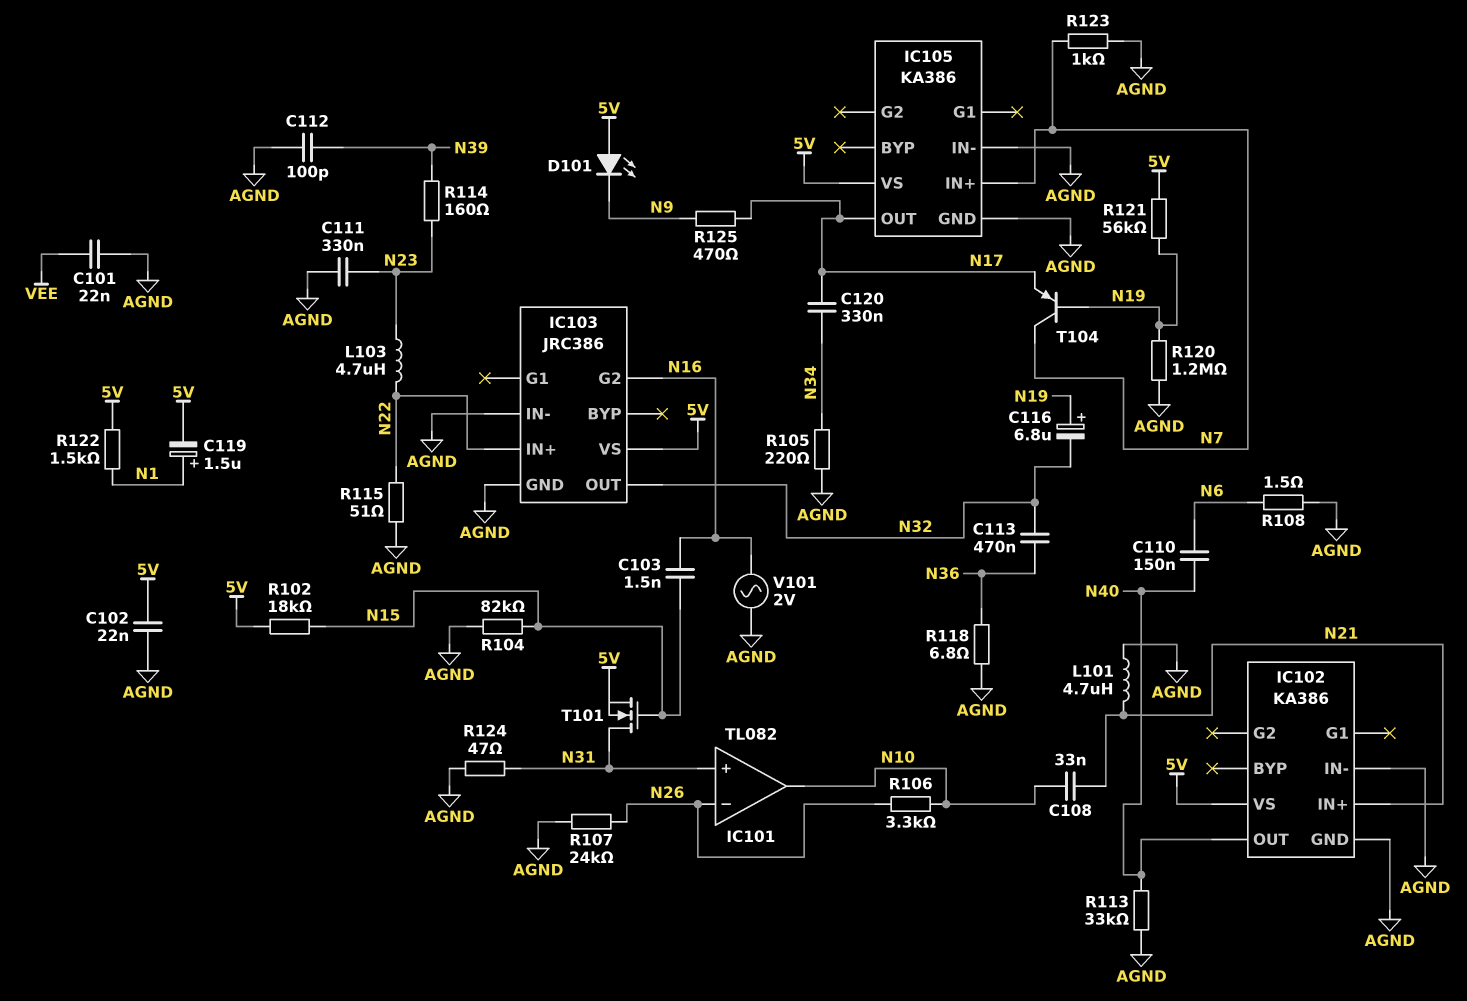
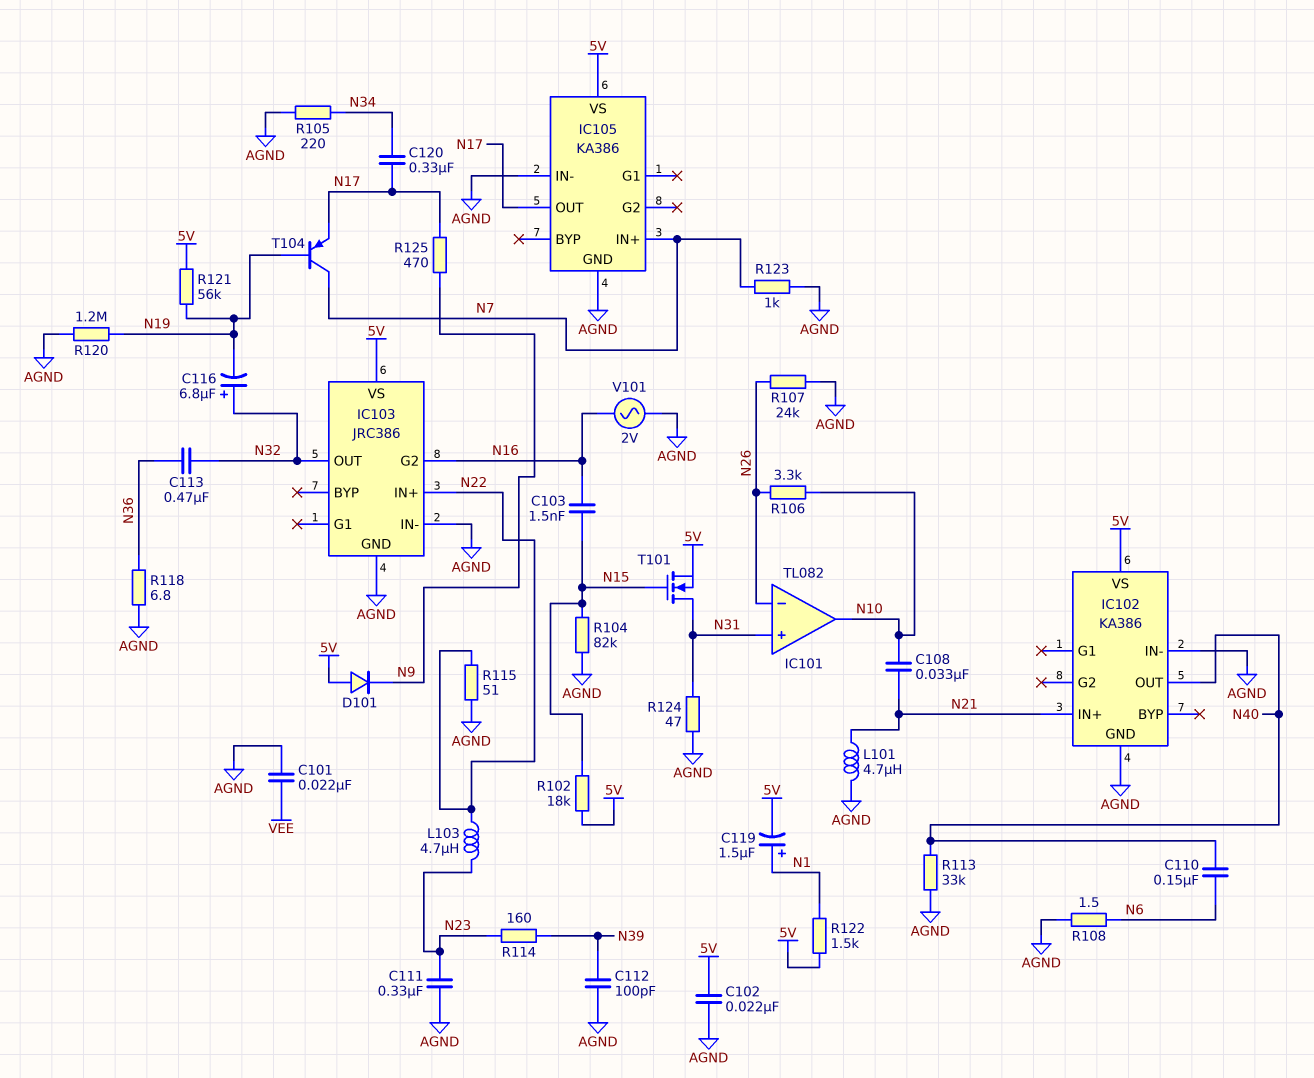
C116: 6.8uF (plus N19, minus N32) -> 6.8uF (plus N32, minus N19)
D101: LED (A 5V, K N9) -> diode (A 5V, K N9)

